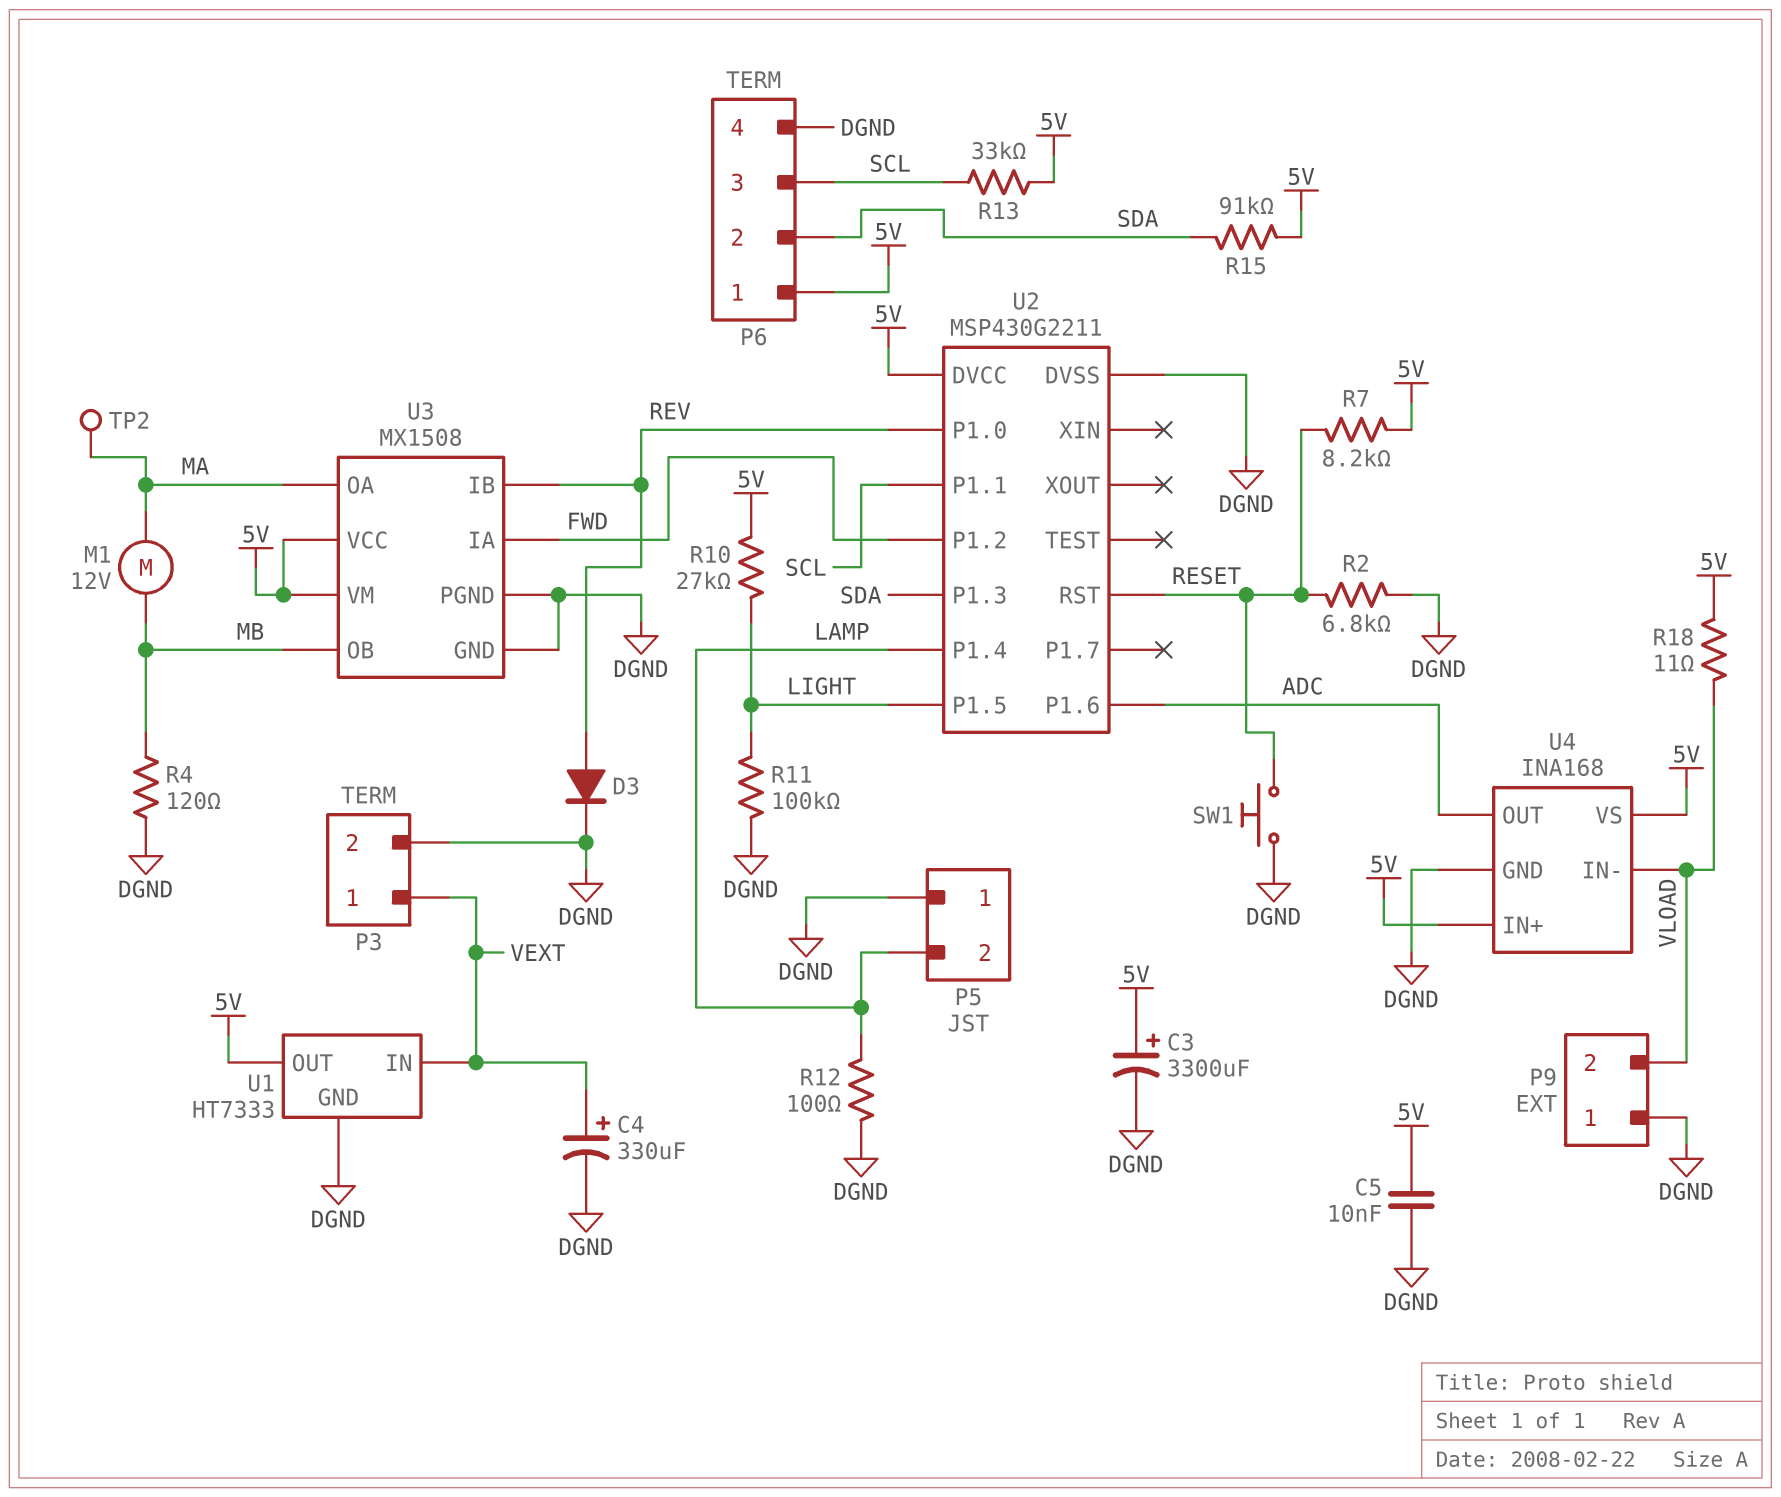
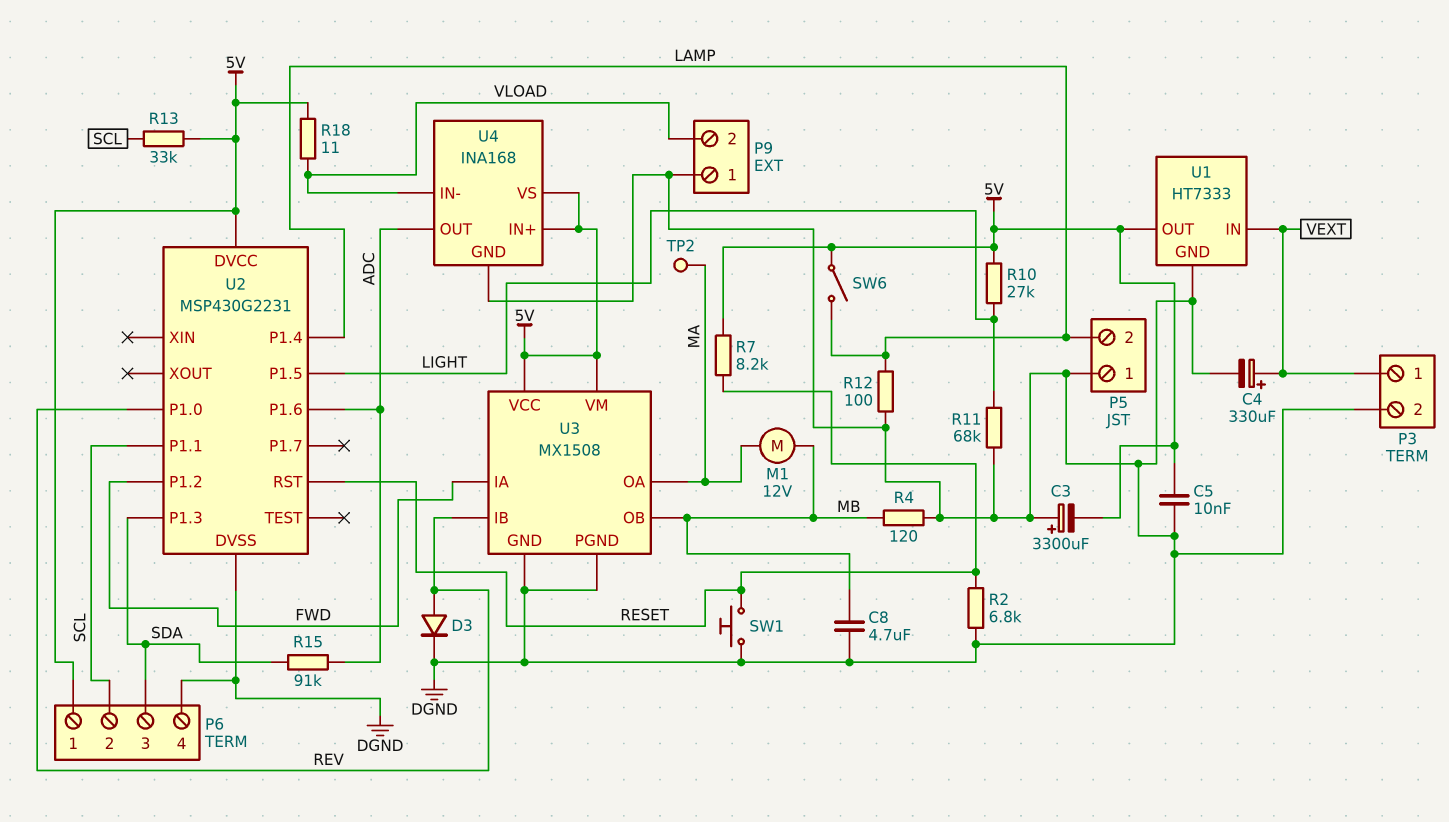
C3: 3300uF (plus 5V, minus DGND) -> 3300uF (plus DGND, minus 5V)
C8: none -> 4.7uF (DGND, MB)
P6 pin 2: SDA -> SCL
P6 pin 3: SCL -> SDA
R11: 100k (DGND, LIGHT) -> 68k (DGND, LIGHT)
R15: 91k (5V, SDA) -> 91k (ADC, SDA)
SW6: none -> switch (5V, LAMP)
U2: MSP430G2211 -> MSP430G2231

